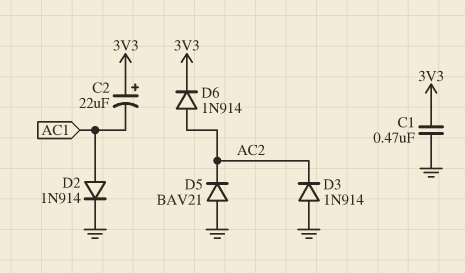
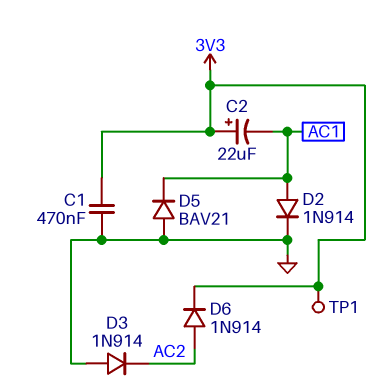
D5: diode BAV21 (A GND, K AC2) -> diode BAV21 (A GND, K AC1)
TP1: none -> test point (3V3)

